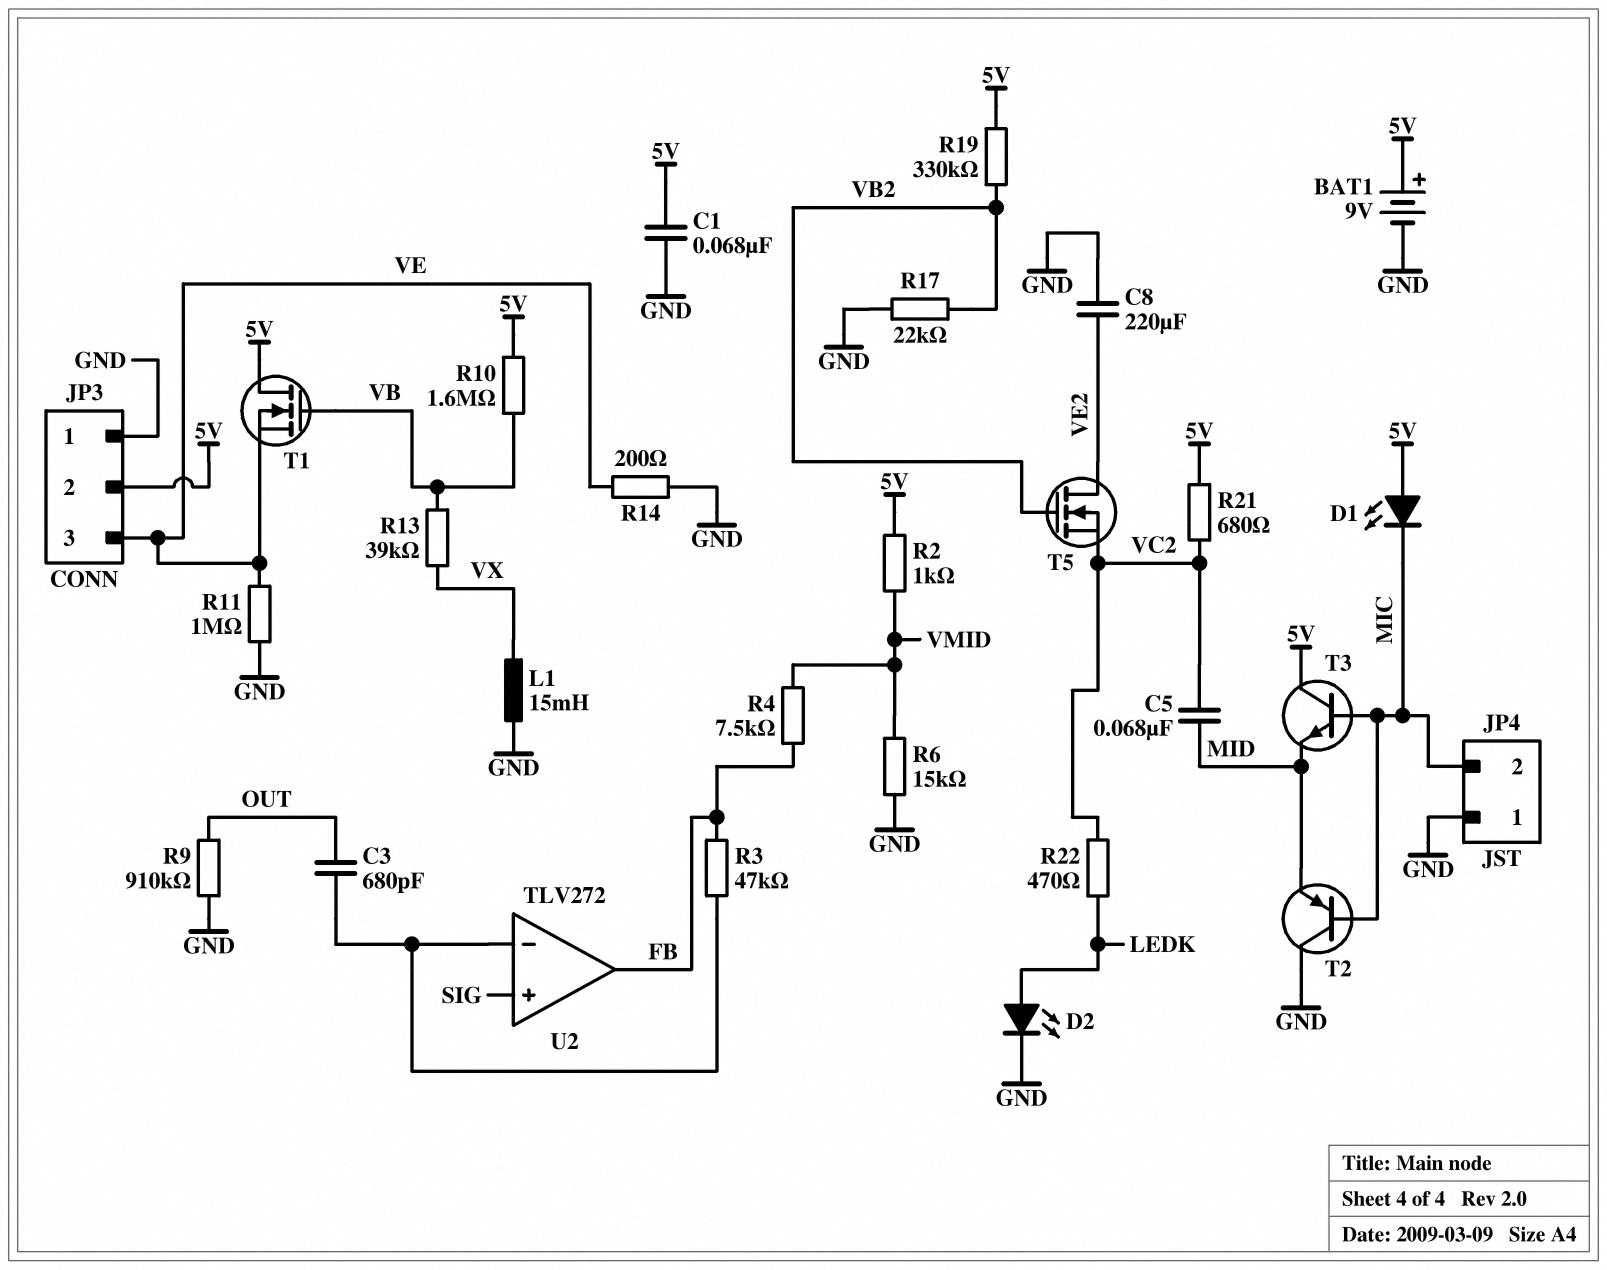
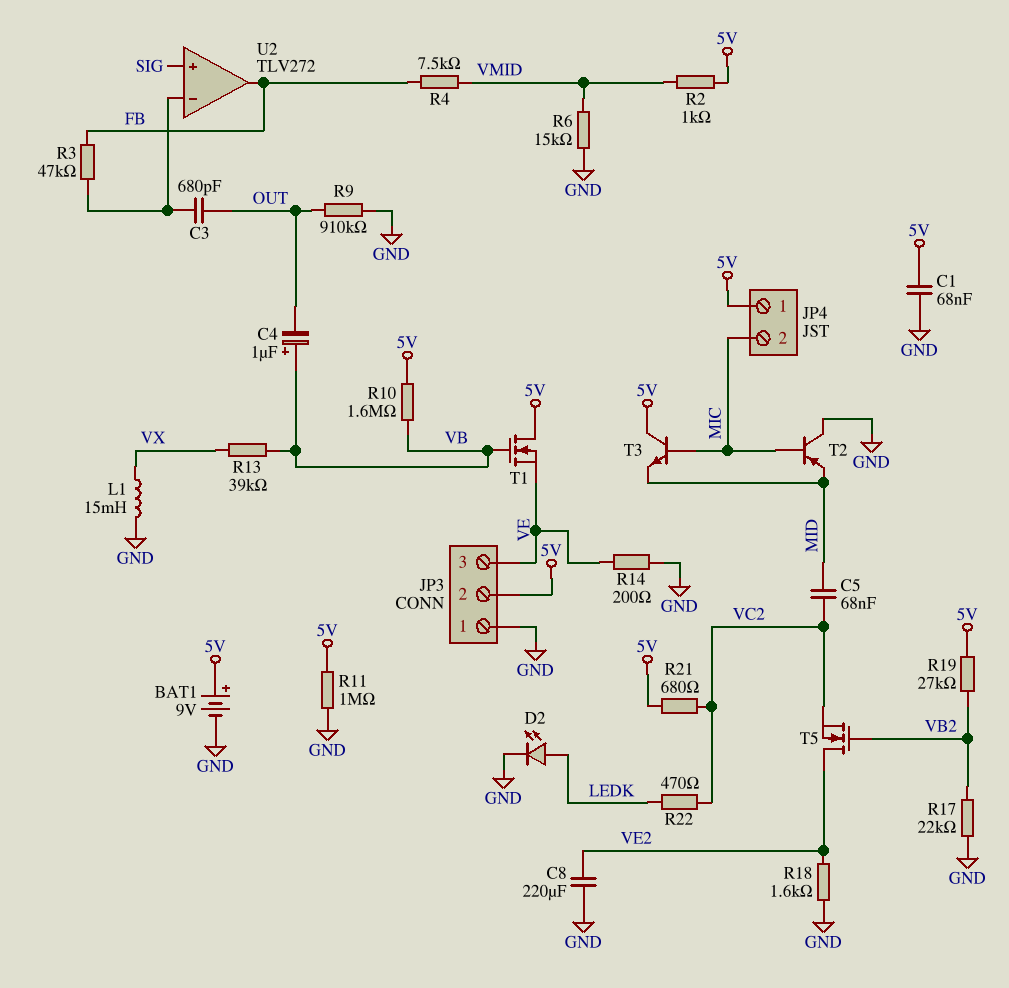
C4: none -> 1uF (plus VB, minus OUT)
D1: LED (A 5V, K MIC) -> none
JP4 pin 1: GND -> 5V
R11: 1M (GND, VE) -> 1M (5V, GND)
R18: none -> 1.6k (GND, VE2)
R19: 330k (5V, VB2) -> 27k (5V, VB2)

